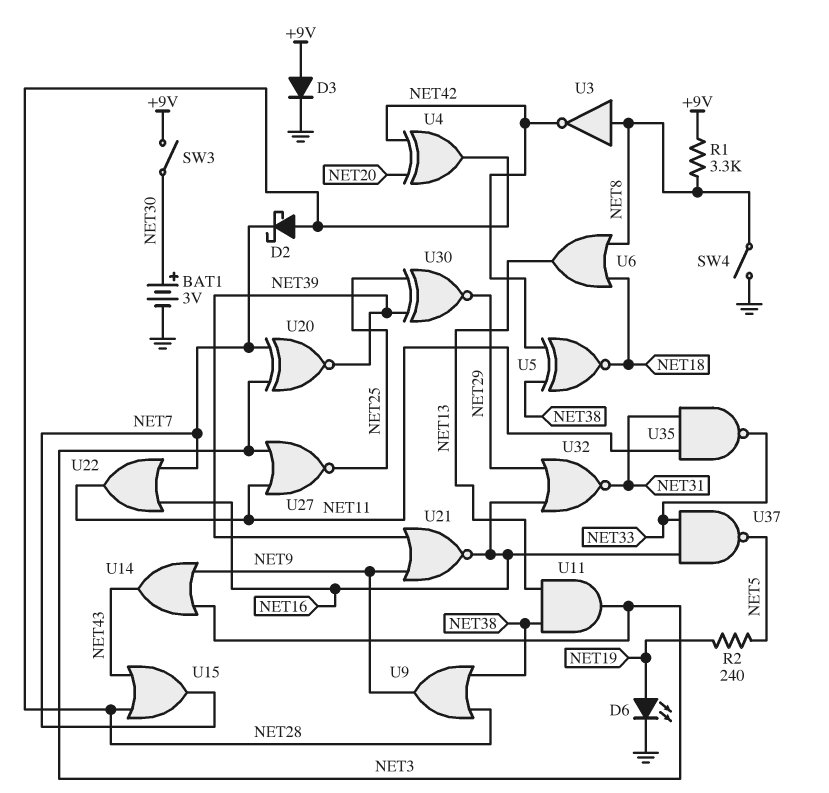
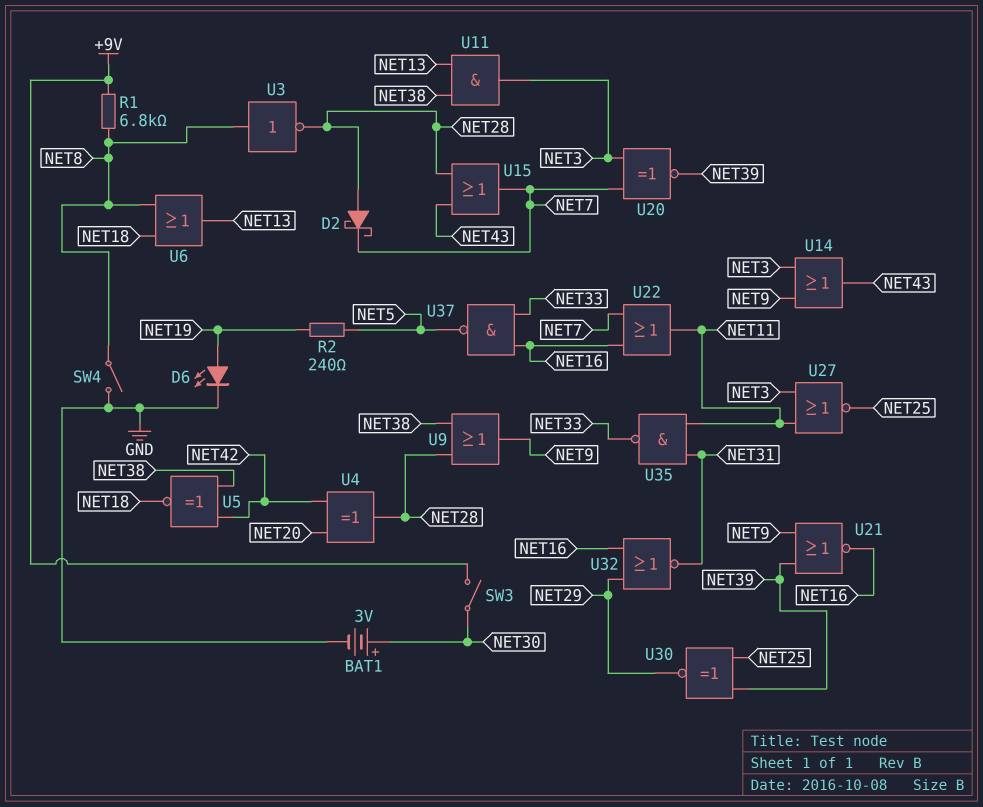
D3: diode (A +9V, K GND) -> none
R1: 3.3k (+9V, NET8) -> 6.8k (+9V, NET8)
U3: NOT (in NET8, out NET42) -> NOT (in NET8, out NET28)

